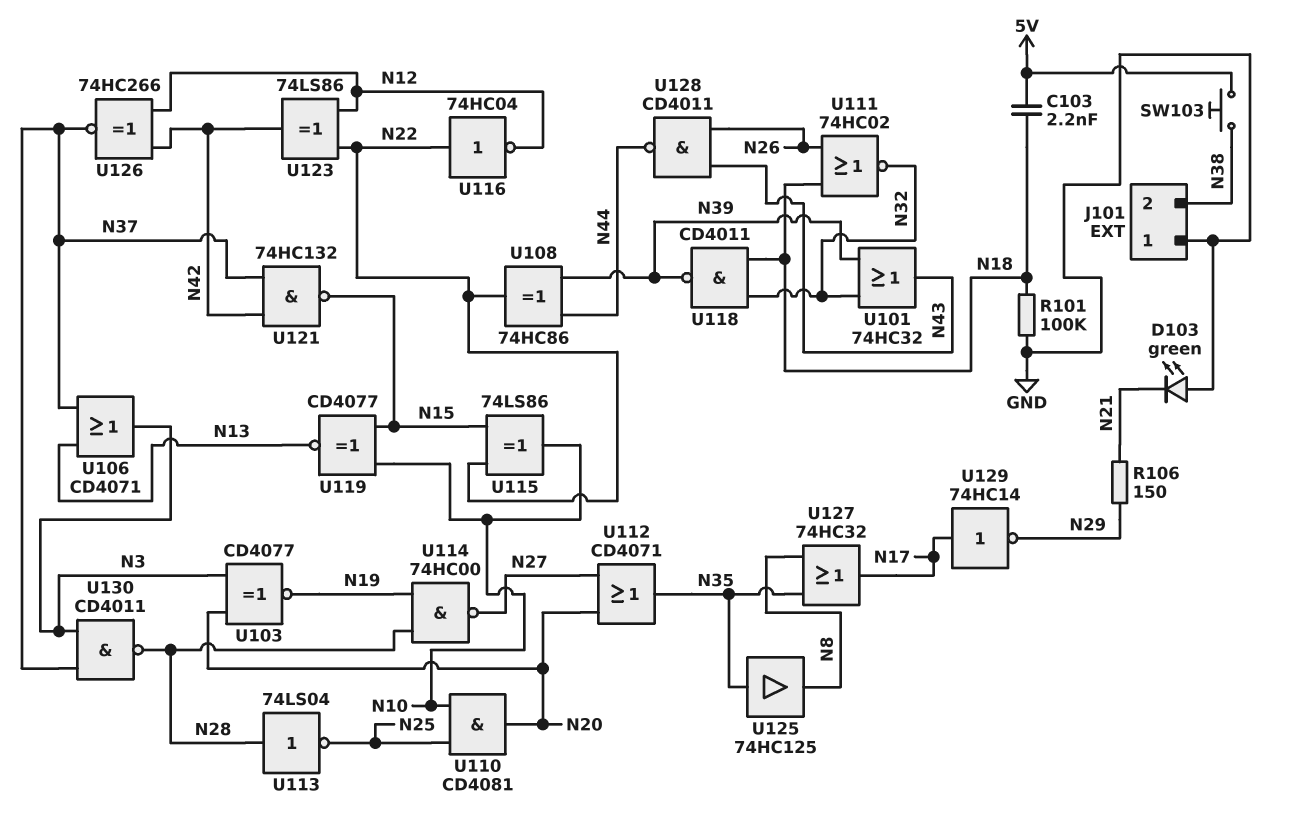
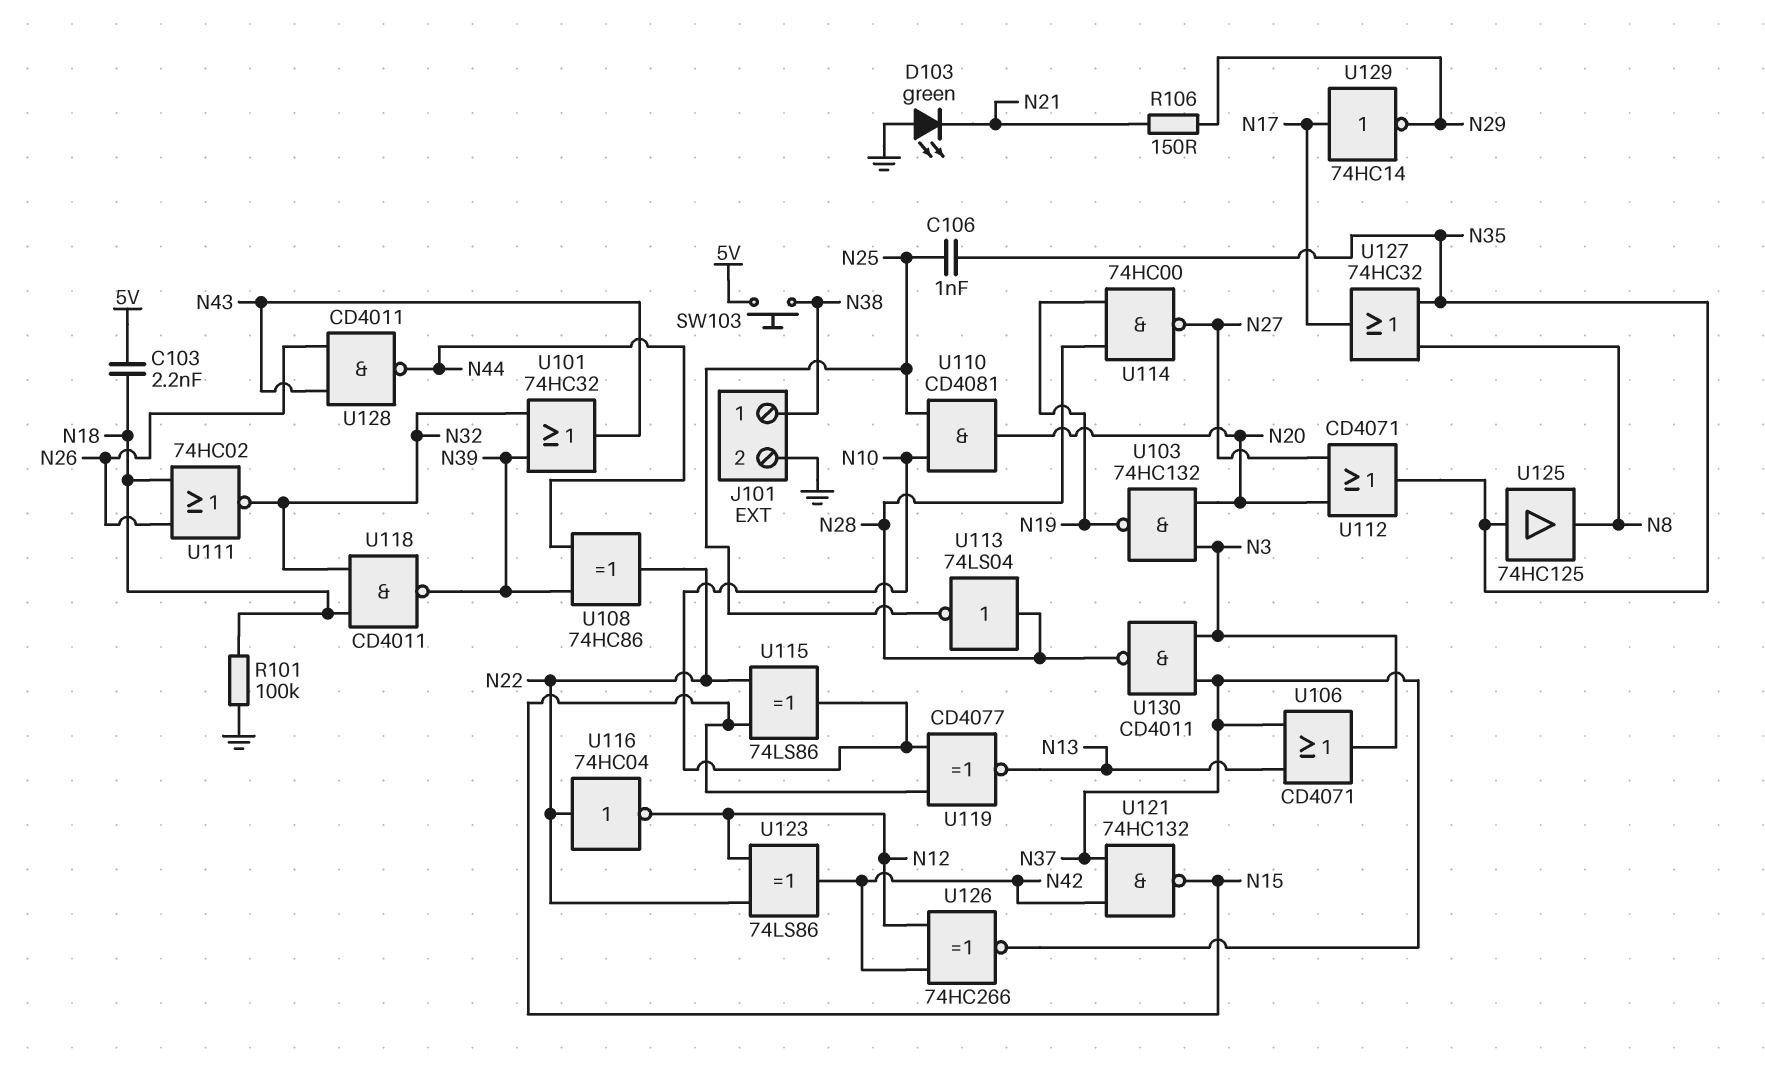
C106: none -> 1nF (N25, N35)
J101 pin 1: GND -> N38
J101 pin 2: N38 -> GND
U103: XNOR CD4077 (in N3, in N20, out N19) -> NAND 74HC132 (in N3, in N20, out N19)

